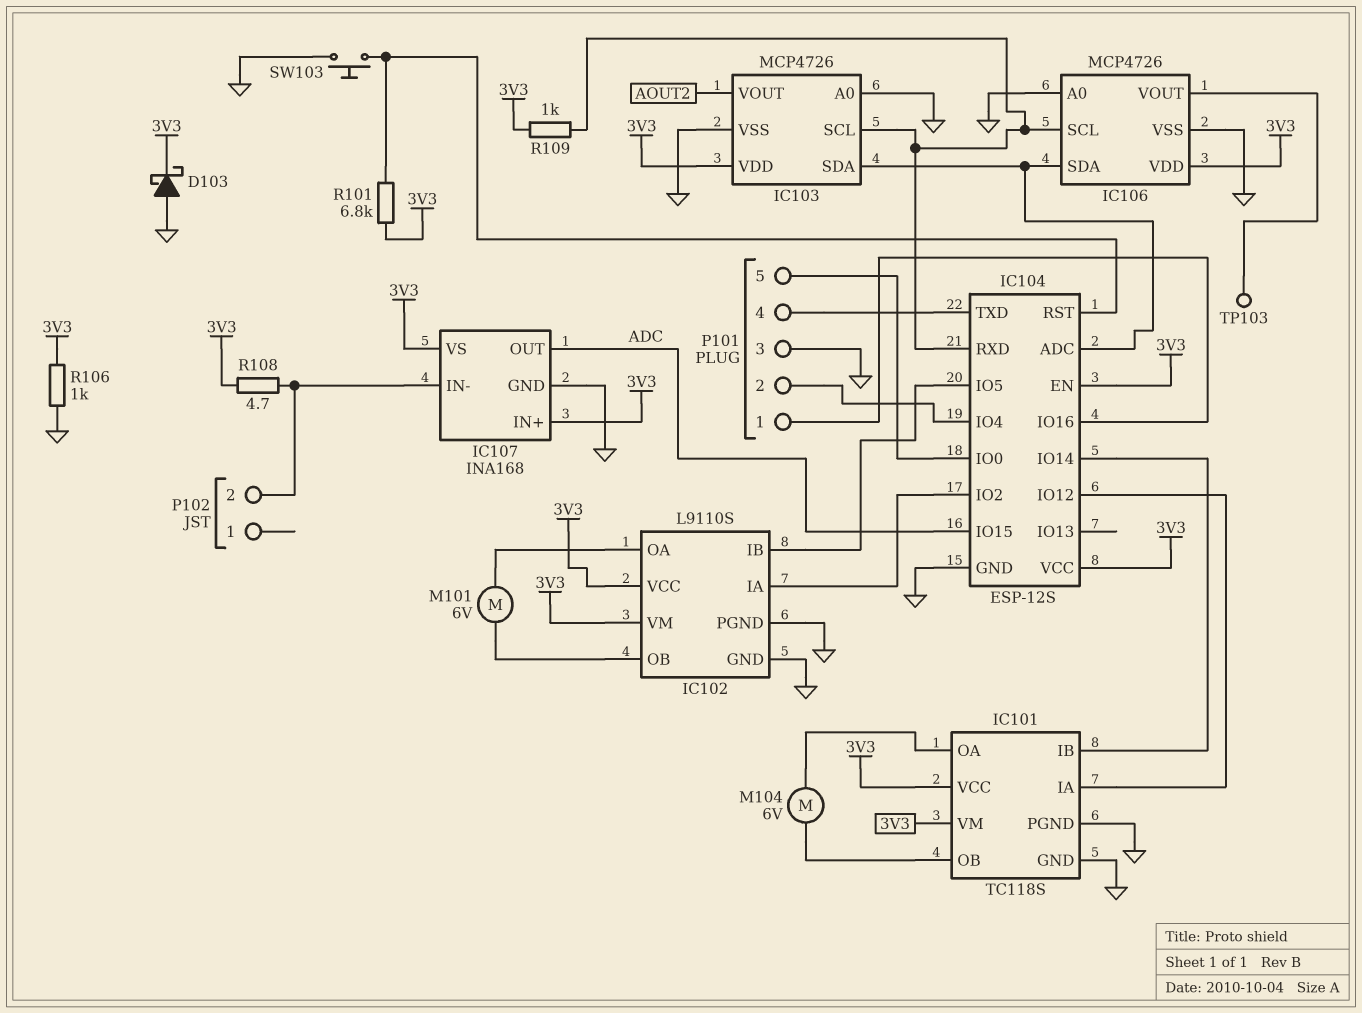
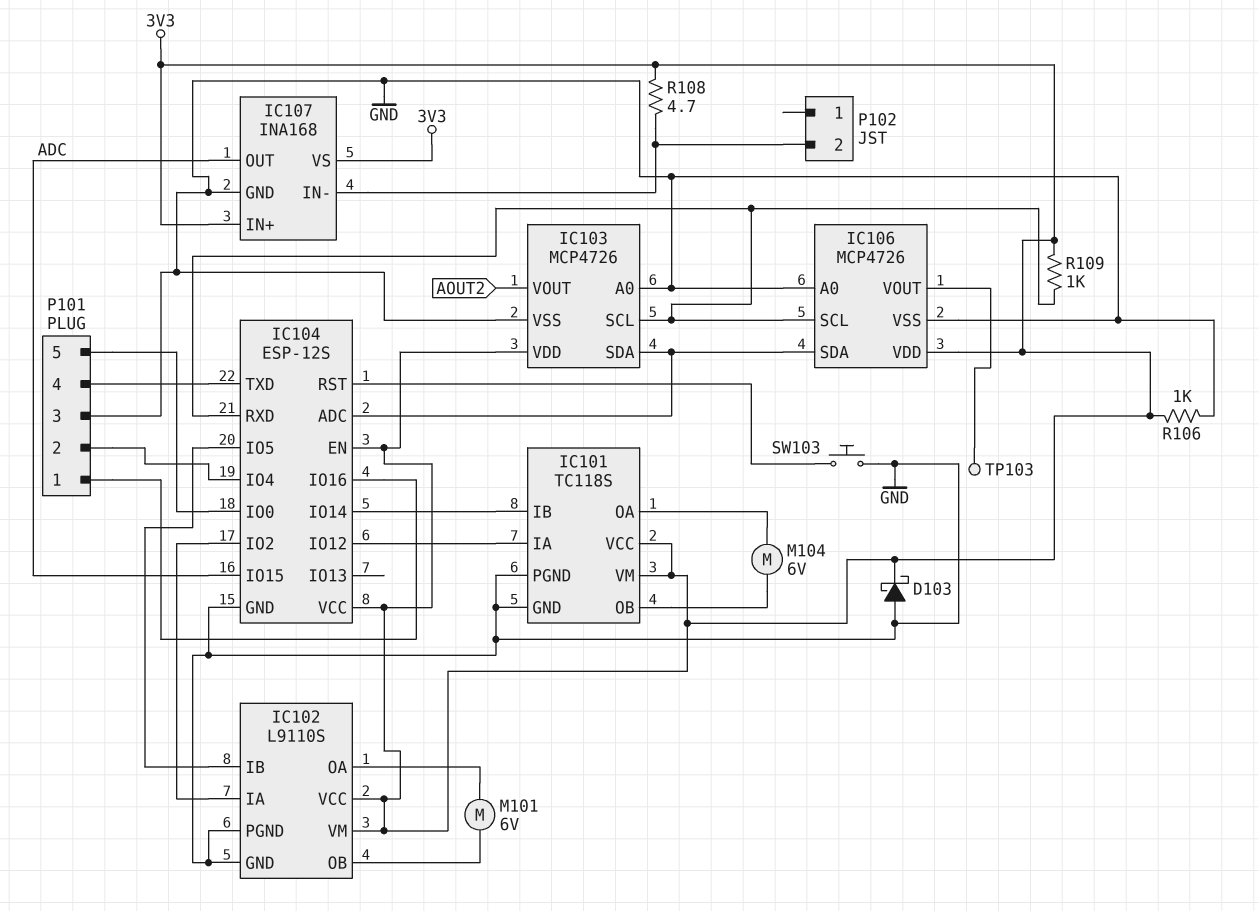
R101: 6.8k (3V3, IC104/RST) -> none

